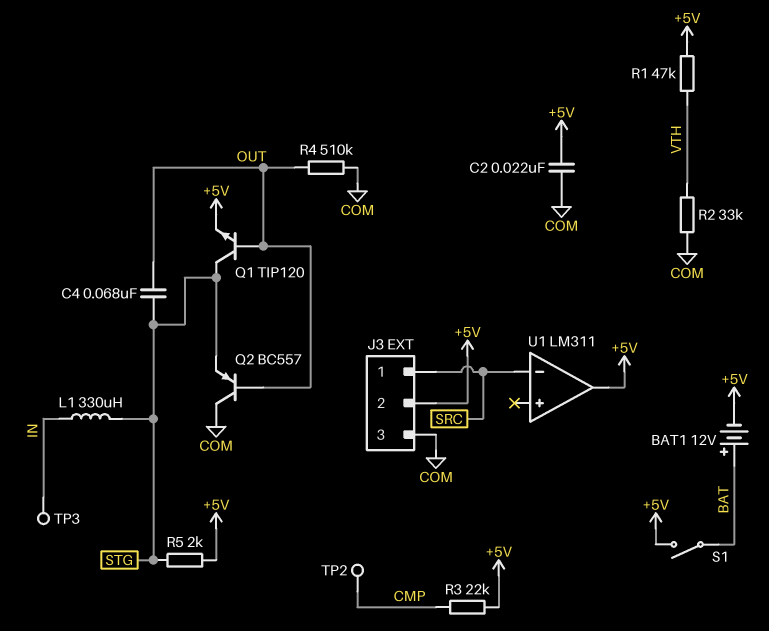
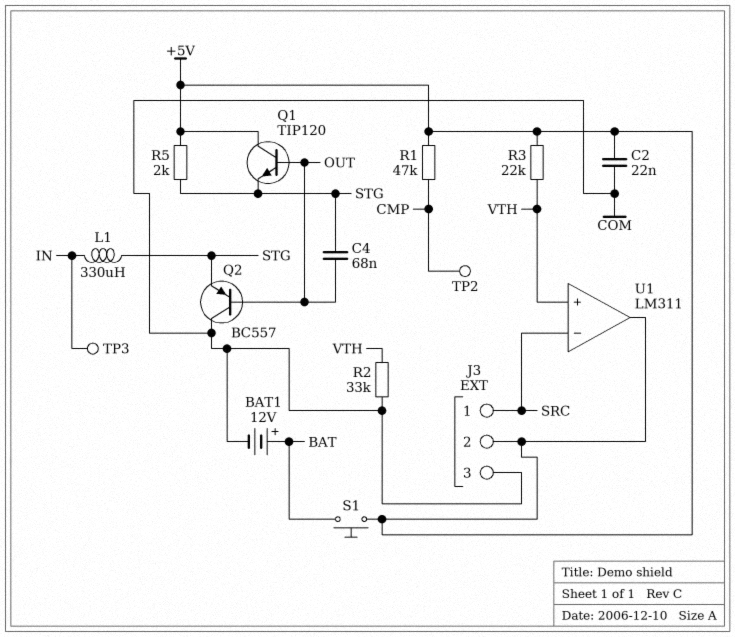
BAT1: 12V (plus BAT, minus +5V) -> 12V (plus BAT, minus COM)
Q1: NPN TIP120 (B OUT, C STG, E +5V) -> NPN TIP120 (B OUT, C +5V, E STG)
R1: 47k (+5V, VTH) -> 47k (+5V, CMP)
R3: 22k (+5V, CMP) -> 22k (+5V, VTH)
R4: 510k (COM, OUT) -> none
S1: switch (+5V, BAT) -> button (+5V, BAT)
U1 pin in+: none -> VTH

